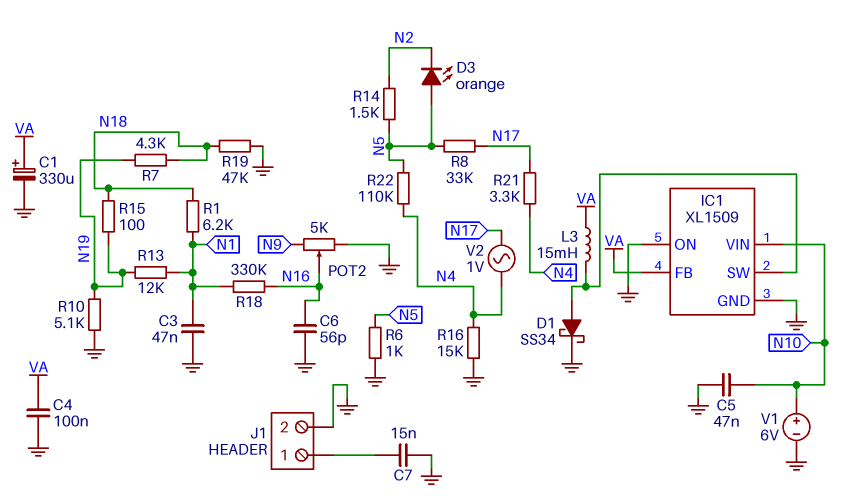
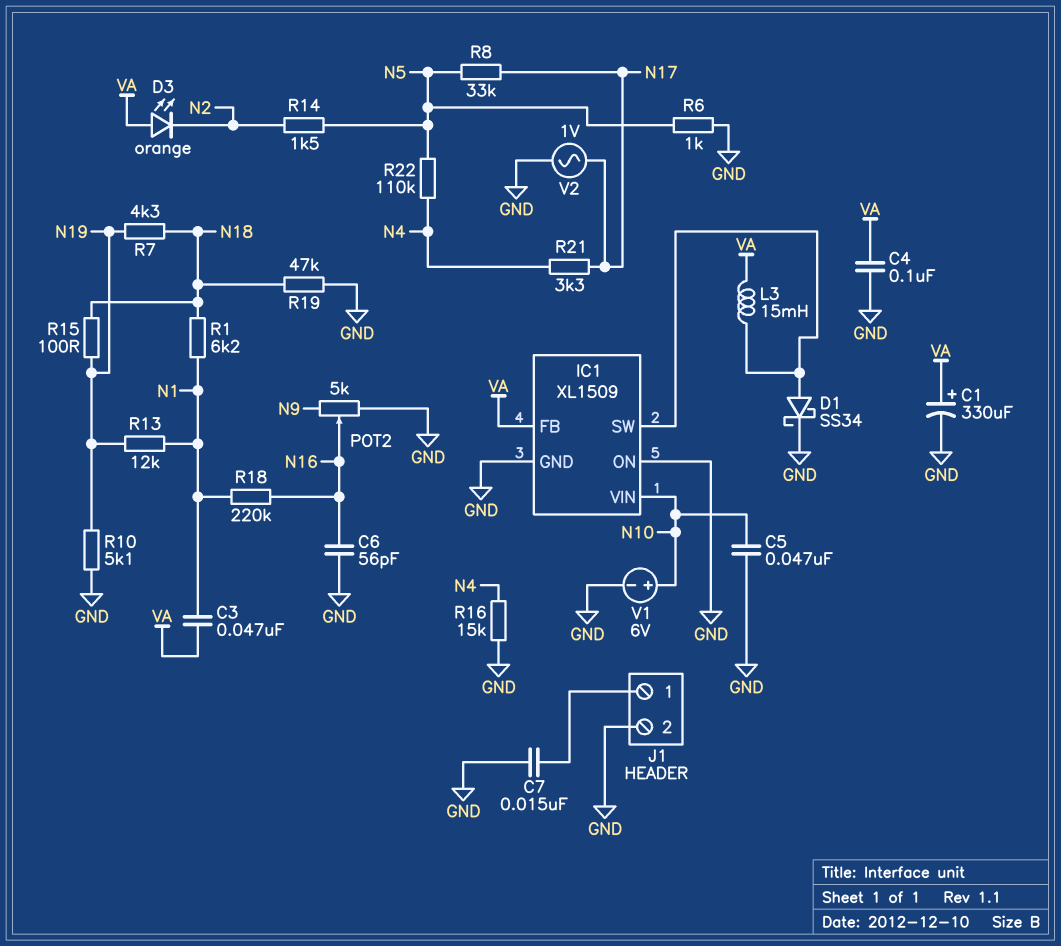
C3: 47nF (GND, N1) -> 47nF (N1, VA)
D3: LED orange (A N5, K N2) -> LED orange (A VA, K N2)
R18: 330k (N1, N16) -> 220k (N1, N16)
V2: AC 1V (N4, N17) -> AC 1V (GND, N17)

